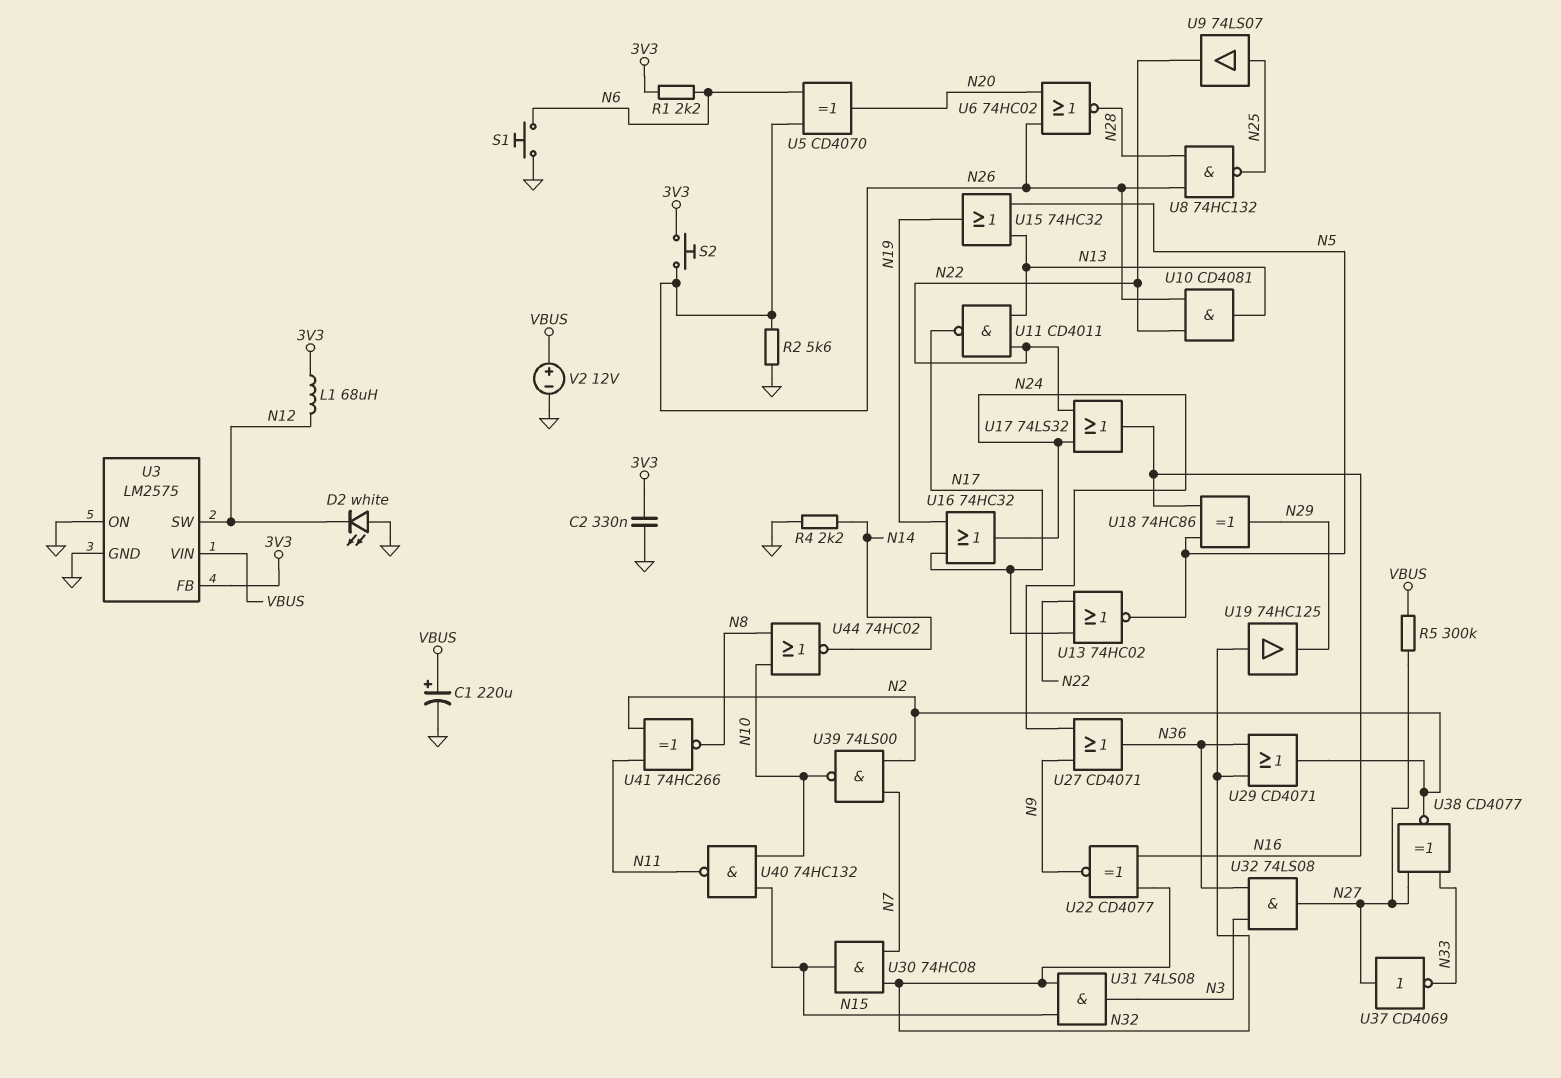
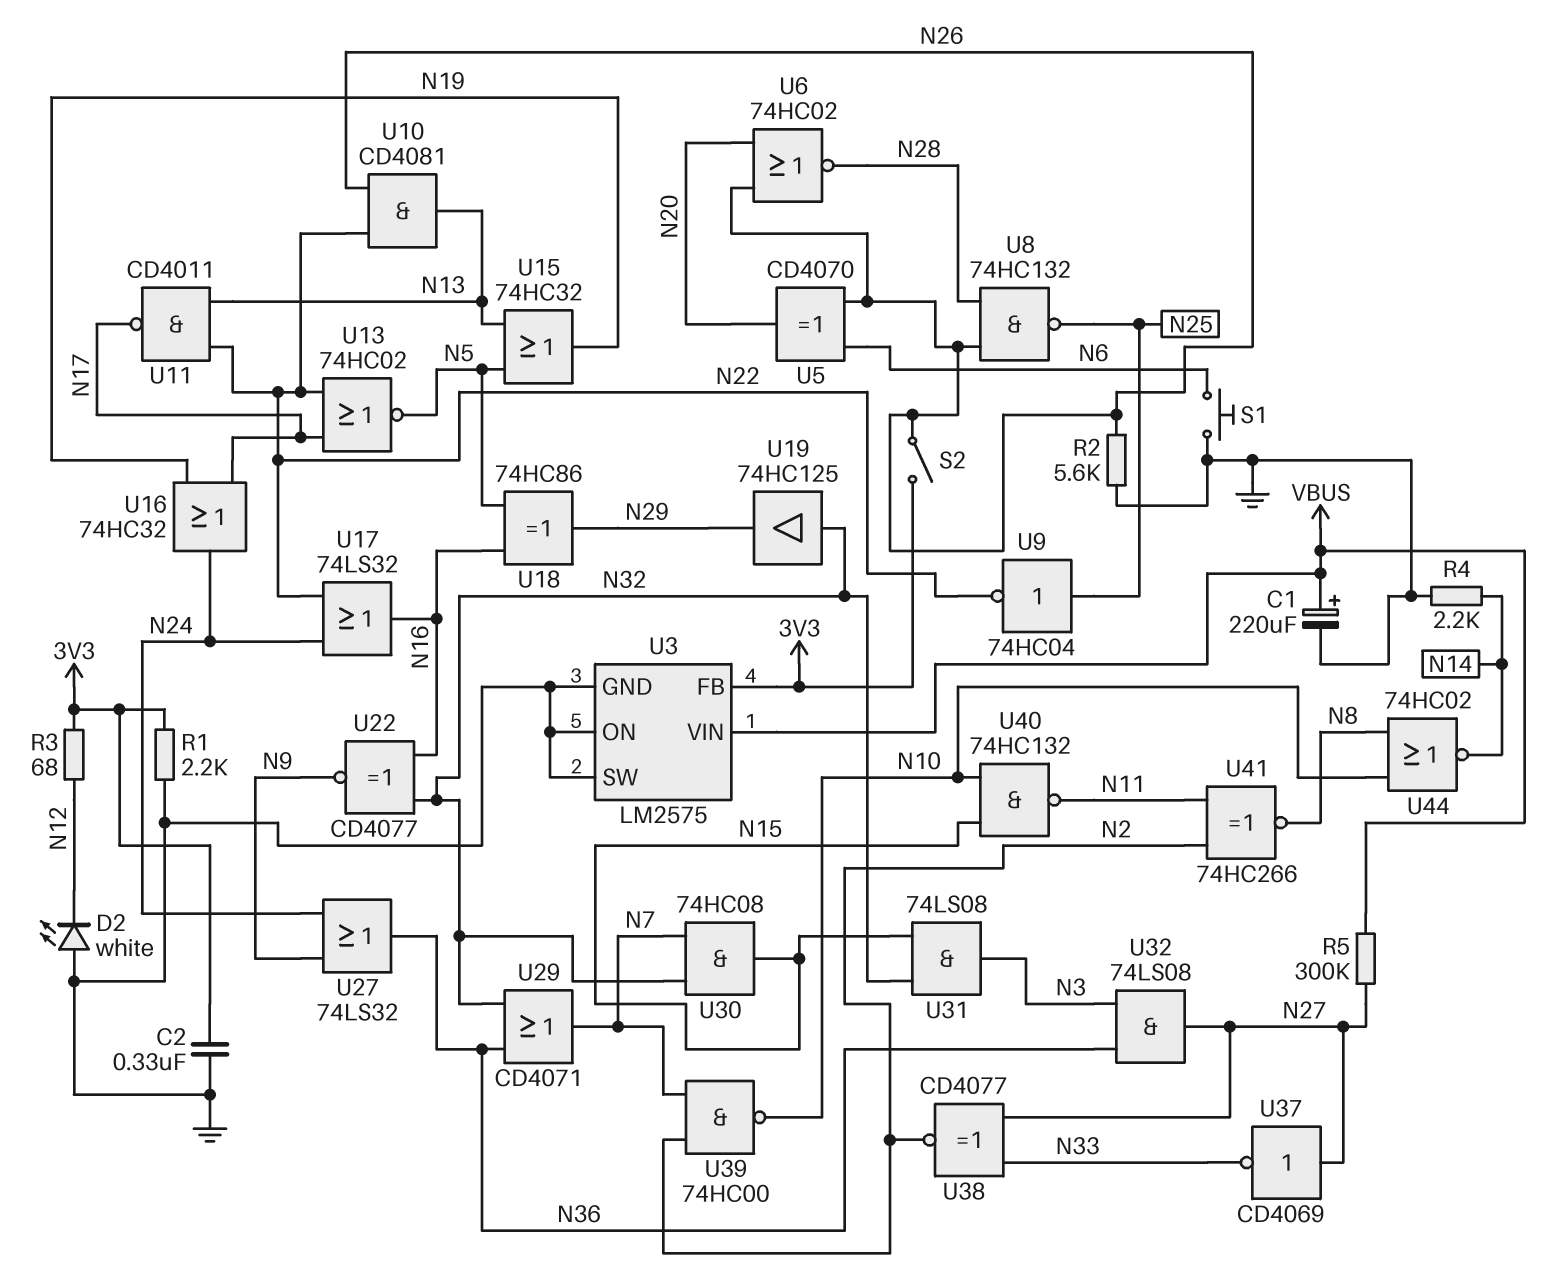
L1: 68uH (3V3, N12) -> none
R1: 2.2k (3V3, N6) -> 2.2k (3V3, GND)
R3: none -> 68 (3V3, N12)
S2: button (3V3, N26) -> switch (3V3, N26)
U3 pin SW: N12 -> GND
U9: buffer 74LS07 (in N25, out N22) -> NOT 74HC04 (in N25, out N22)
U27: OR CD4071 (in N9, in N24, out N36) -> OR 74LS32 (in N9, in N24, out N36)
U29: OR CD4071 (in N32, in N36, out N2) -> OR CD4071 (in N32, in N36, out N7)
U39: NAND 74LS00 (in N2, in N7, out N10) -> NAND 74HC00 (in N2, in N7, out N10)
V2: 12V (plus VBUS, minus GND) -> none

